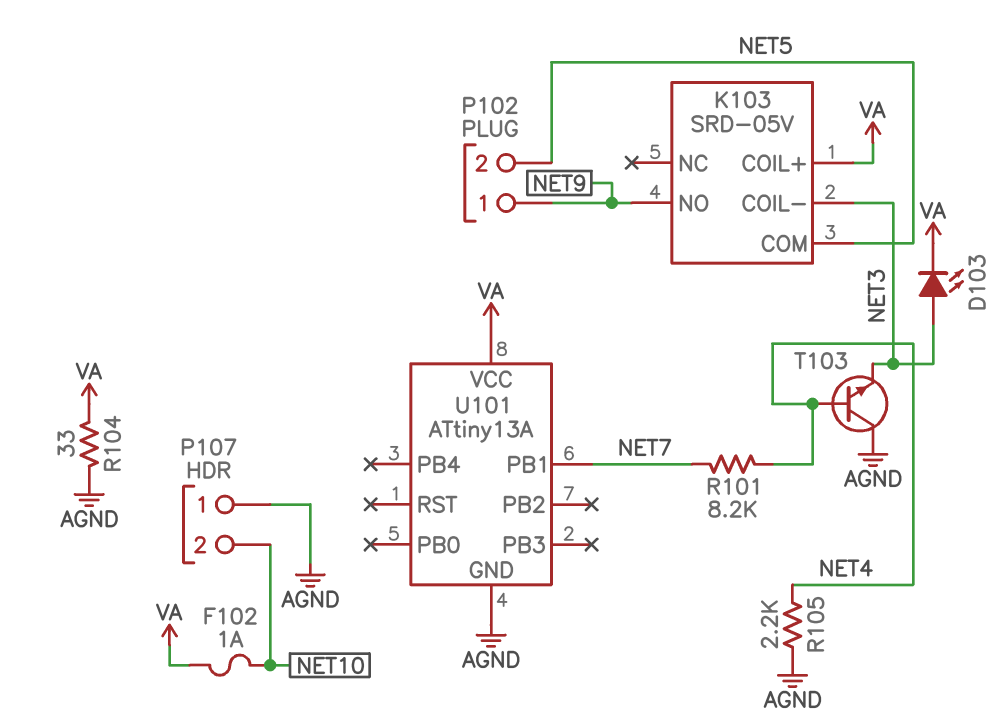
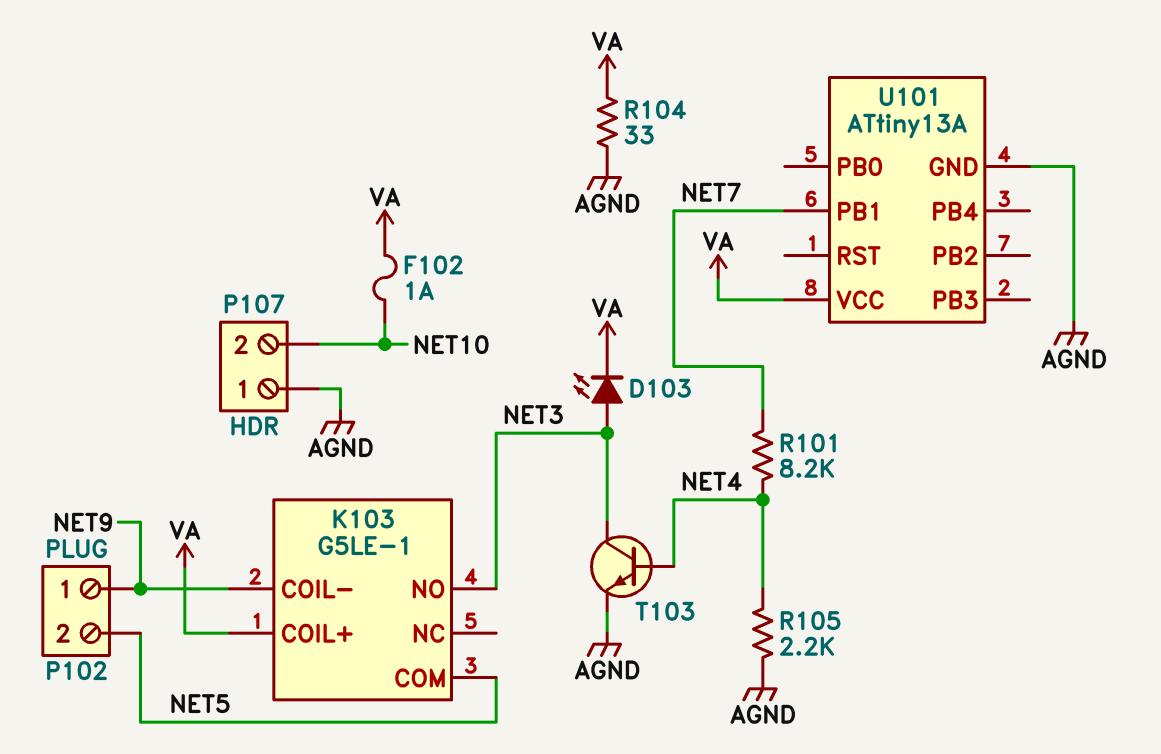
K103: SRD-05V -> G5LE-1
K103 pin COIL-: NET3 -> NET9
K103 pin NO: NET9 -> NET3
T103: NPN (B NET4, C AGND, E NET3) -> NPN (B NET4, C NET3, E AGND)

